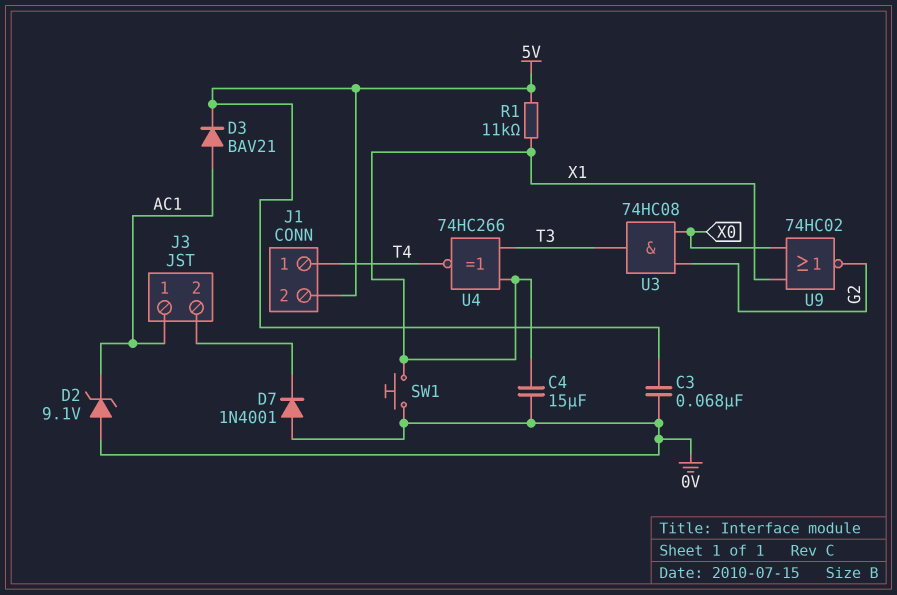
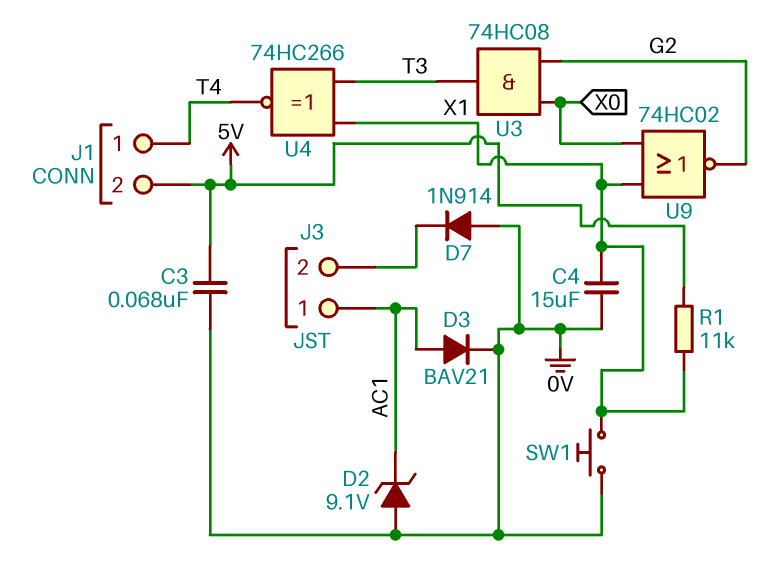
D3: diode BAV21 (A AC1, K 5V) -> diode BAV21 (A AC1, K 0V)
D7: diode 1N4001 (A 0V, K J3/2) -> diode 1N914 (A 0V, K J3/2)

